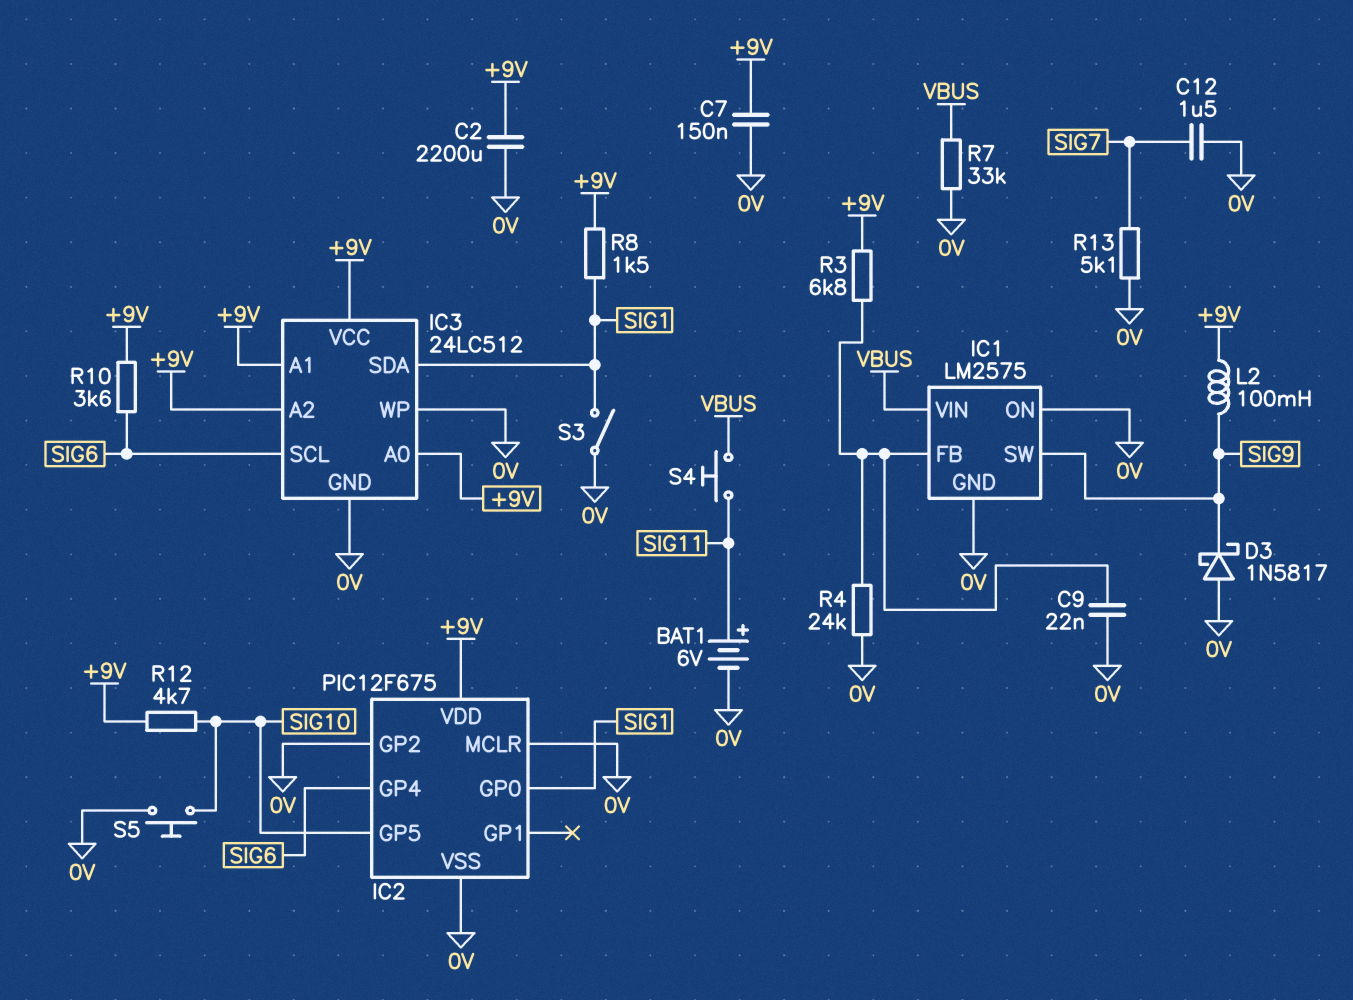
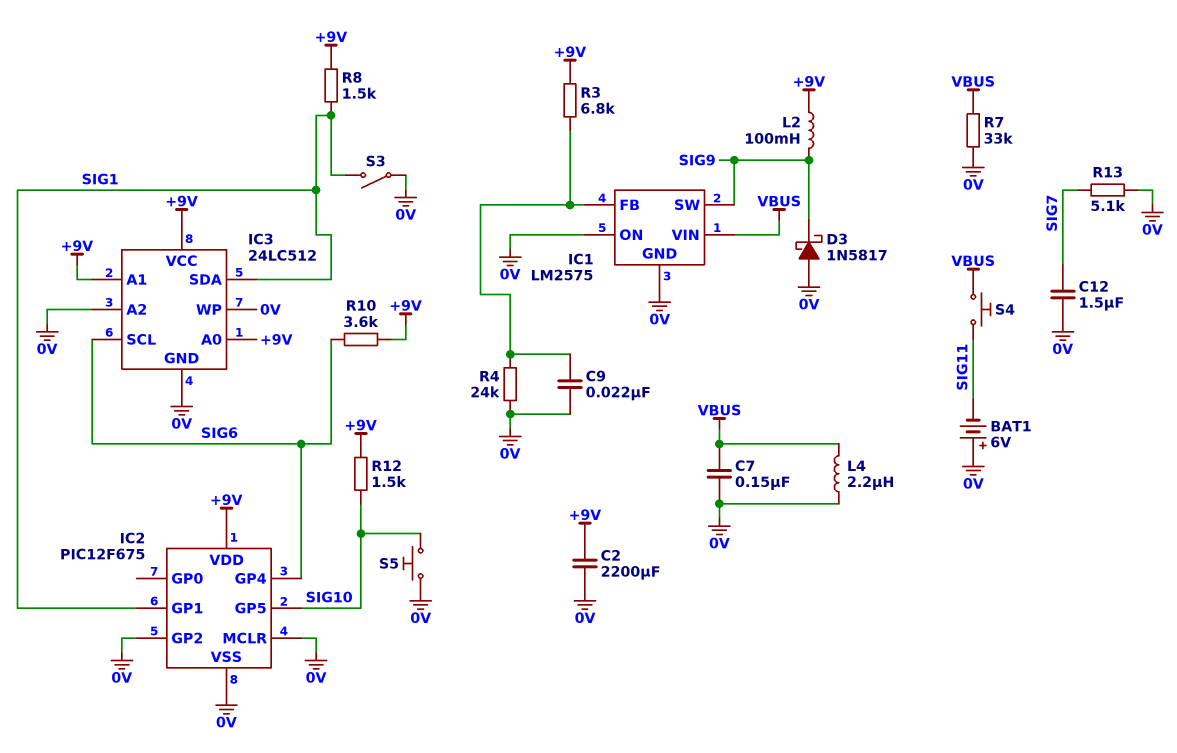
BAT1: 6V (plus SIG11, minus 0V) -> 6V (plus 0V, minus SIG11)
C7: 150nF (+9V, 0V) -> 150nF (0V, VBUS)
IC2 pin GP0: SIG1 -> none
IC2 pin GP1: none -> SIG1
IC3 pin A2: +9V -> 0V
L4: none -> 2.2uH (0V, VBUS)
R12: 4.7k (+9V, SIG10) -> 1.5k (+9V, SIG10)

